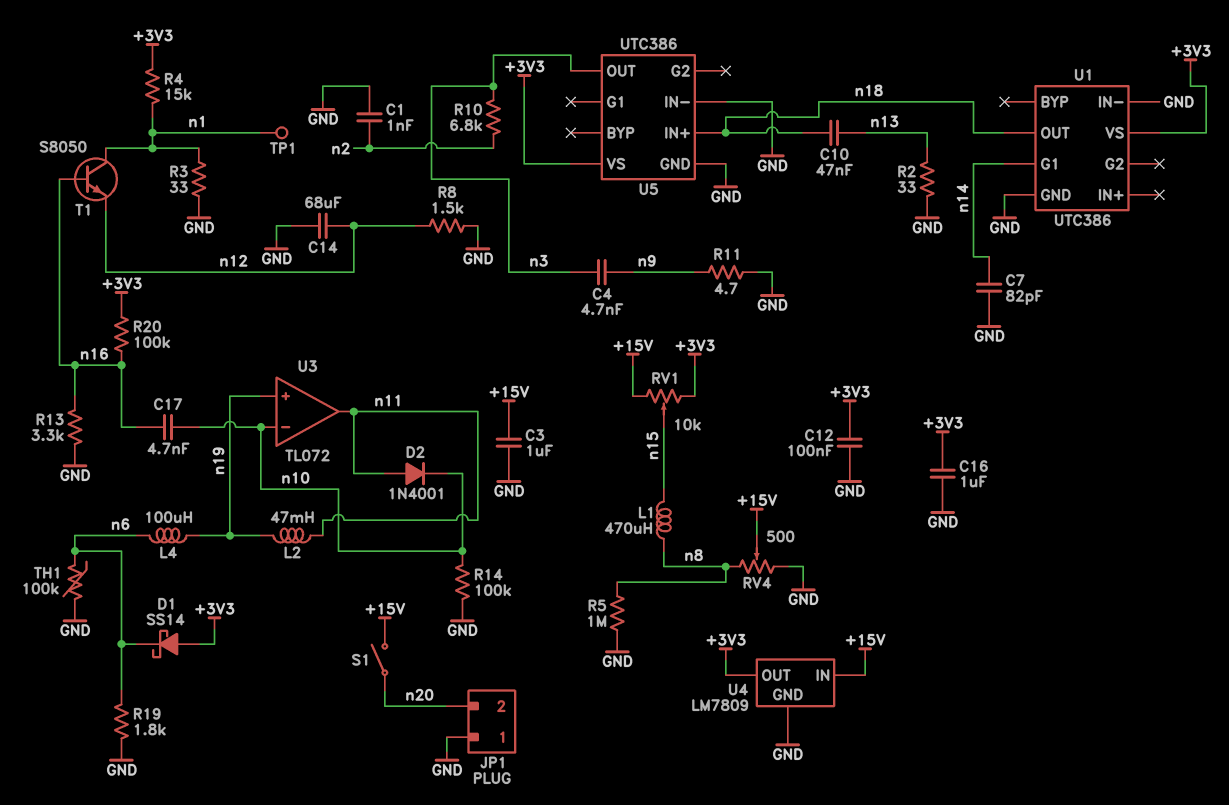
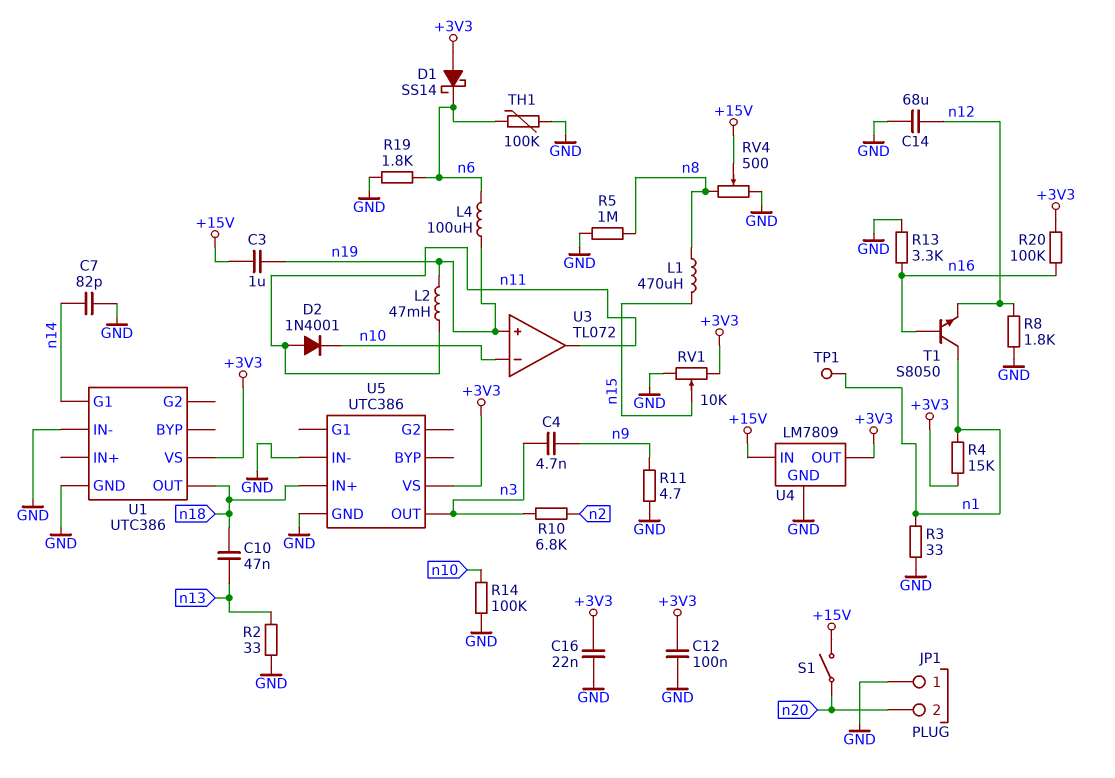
C1: 1nF (GND, n2) -> none
C3: 1uF (+15V, GND) -> 1uF (+15V, n19)
C16: 1uF (+3V3, GND) -> 22nF (+3V3, GND)
C17: 4.7nF (n10, n16) -> none
R8: 1.5k (GND, n12) -> 1.8k (GND, n12)
RV1: 10k (+3V3, +15V, wiper n15) -> 10k (+3V3, GND, wiper n15)

